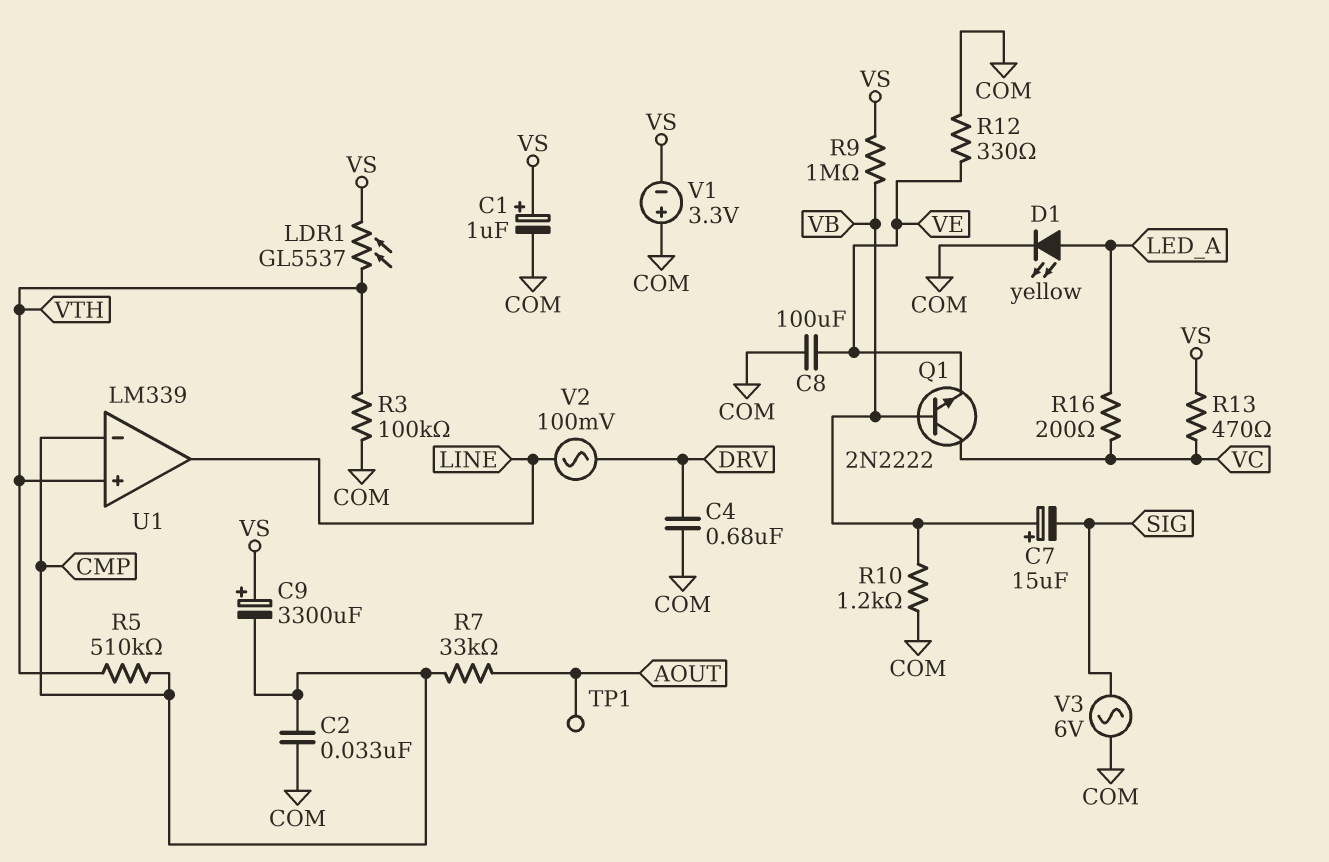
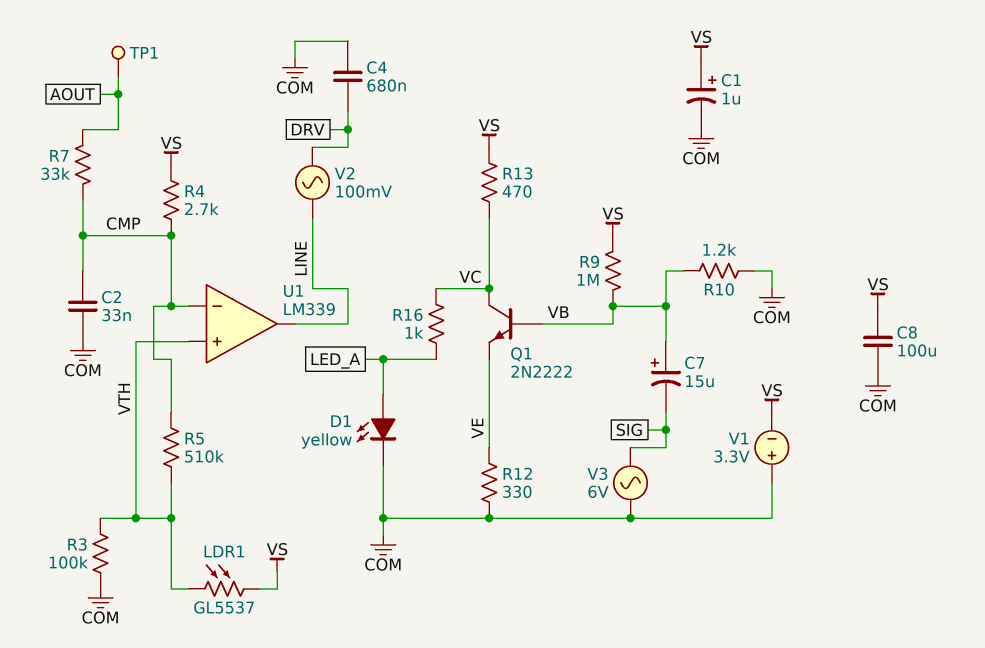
C8: 100uF (COM, VE) -> 100uF (COM, VS)
C9: 3300uF (plus VS, minus CMP) -> none
R4: none -> 2.7k (CMP, VS)
R16: 200 (LED_A, VC) -> 1k (LED_A, VC)

